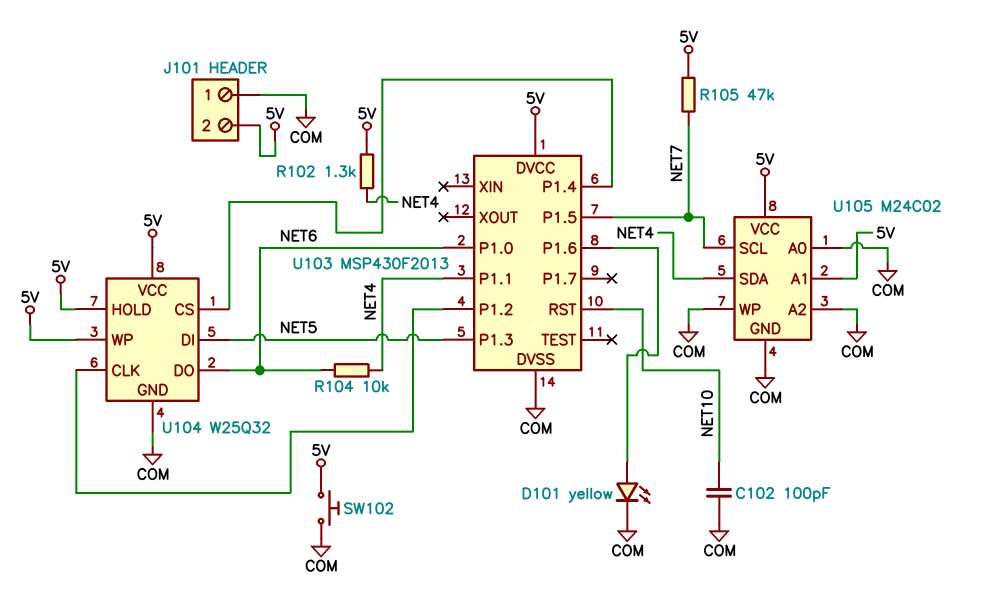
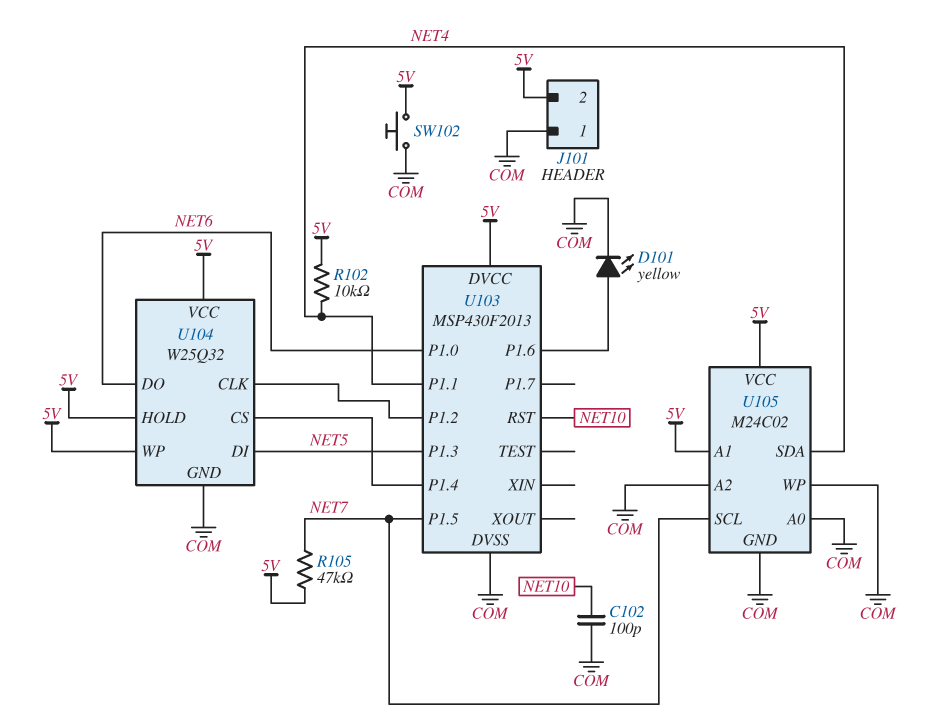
R102: 1.3k (5V, NET4) -> 10k (5V, NET4)
R104: 10k (NET4, NET6) -> none

